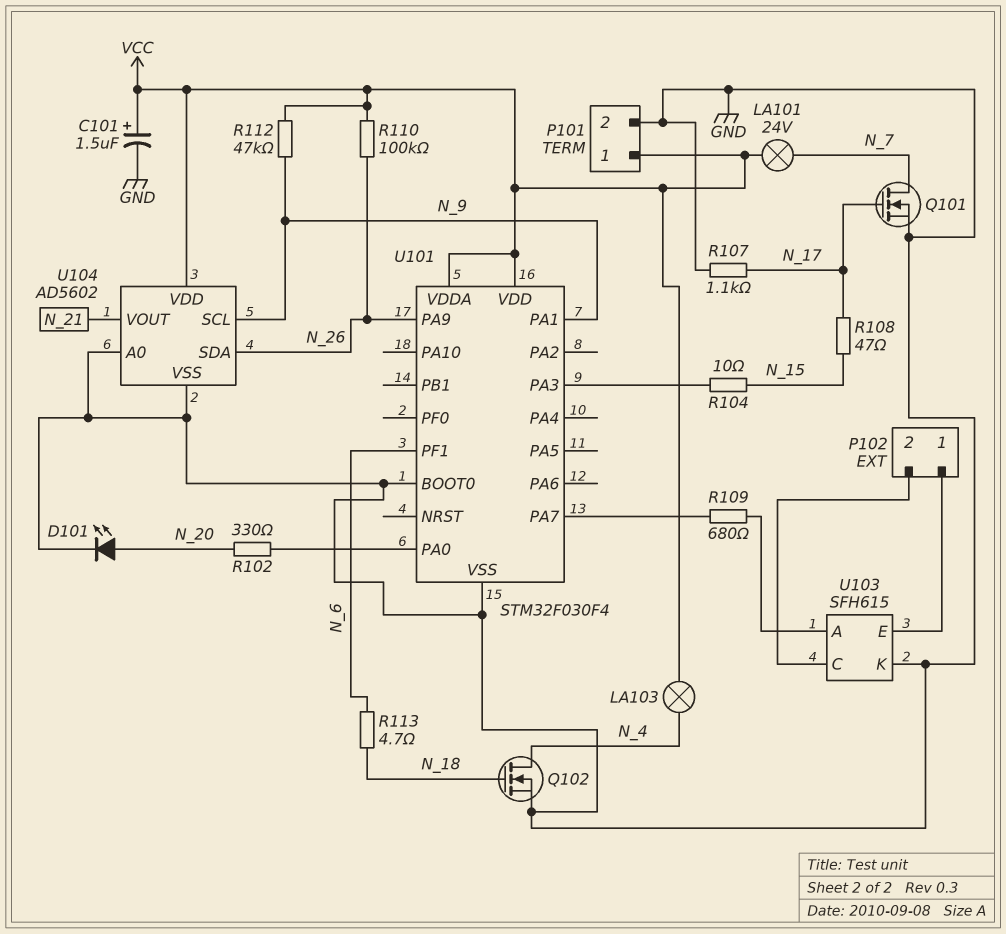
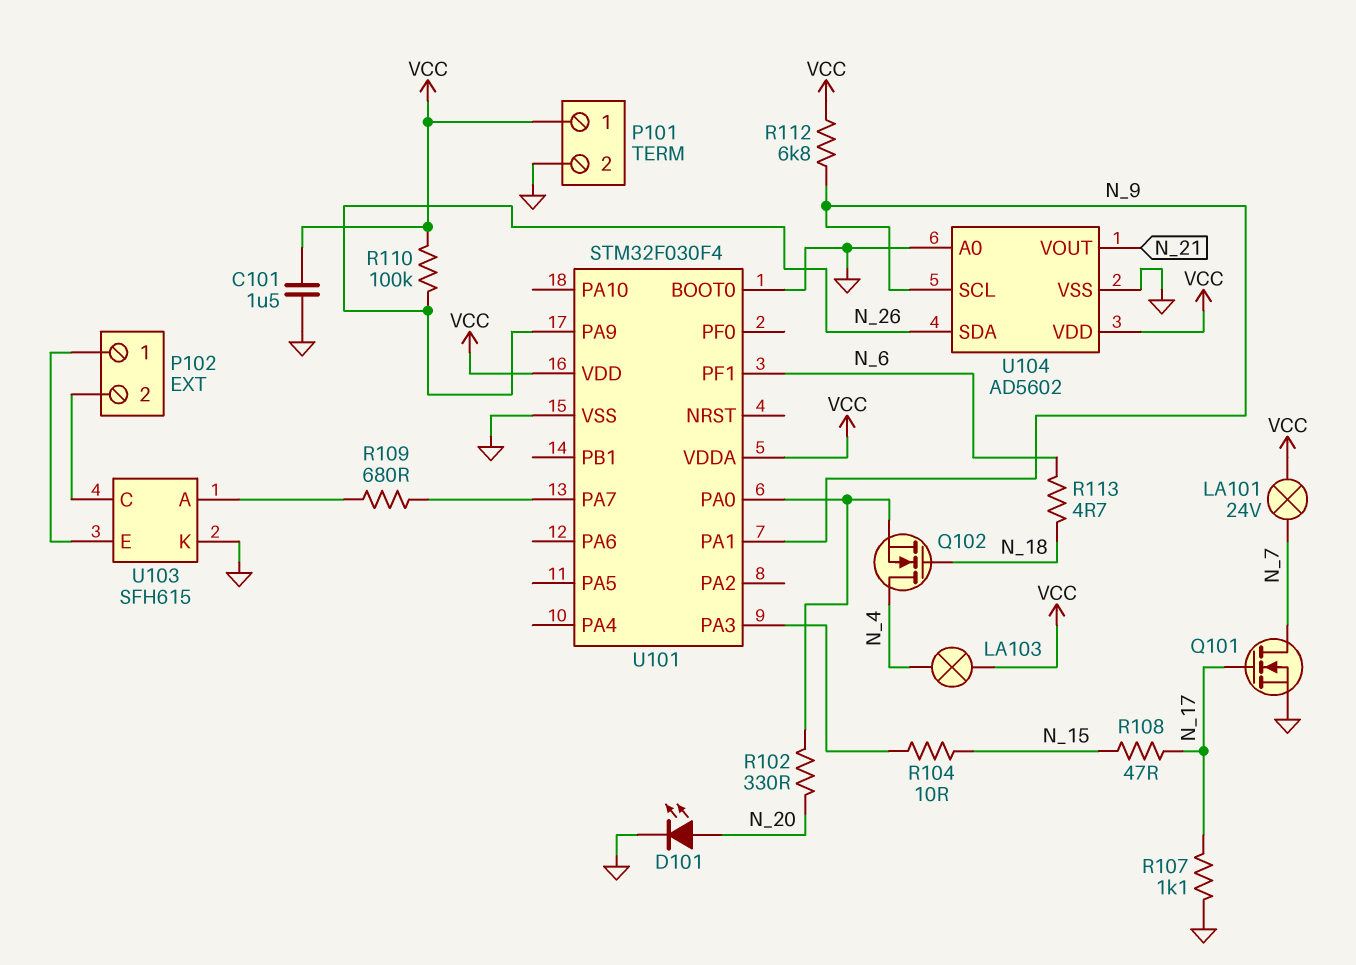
C101: 1.5uF (plus VCC, minus GND) -> 1.5uF (GND, VCC)
Q102: NMOS (G N_18, D N_4, S GND) -> NMOS (G N_18, D N_4, S U101/PA0)
R112: 47k (N_9, VCC) -> 6.8k (N_9, VCC)

